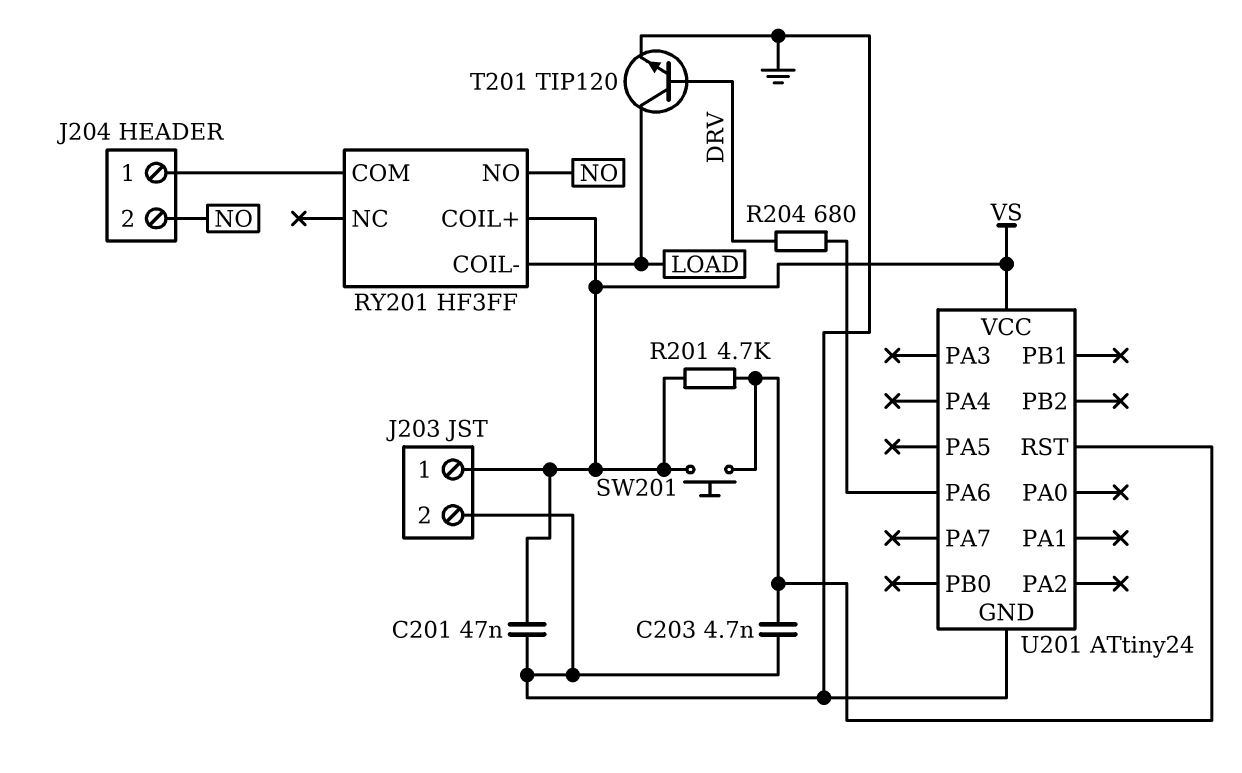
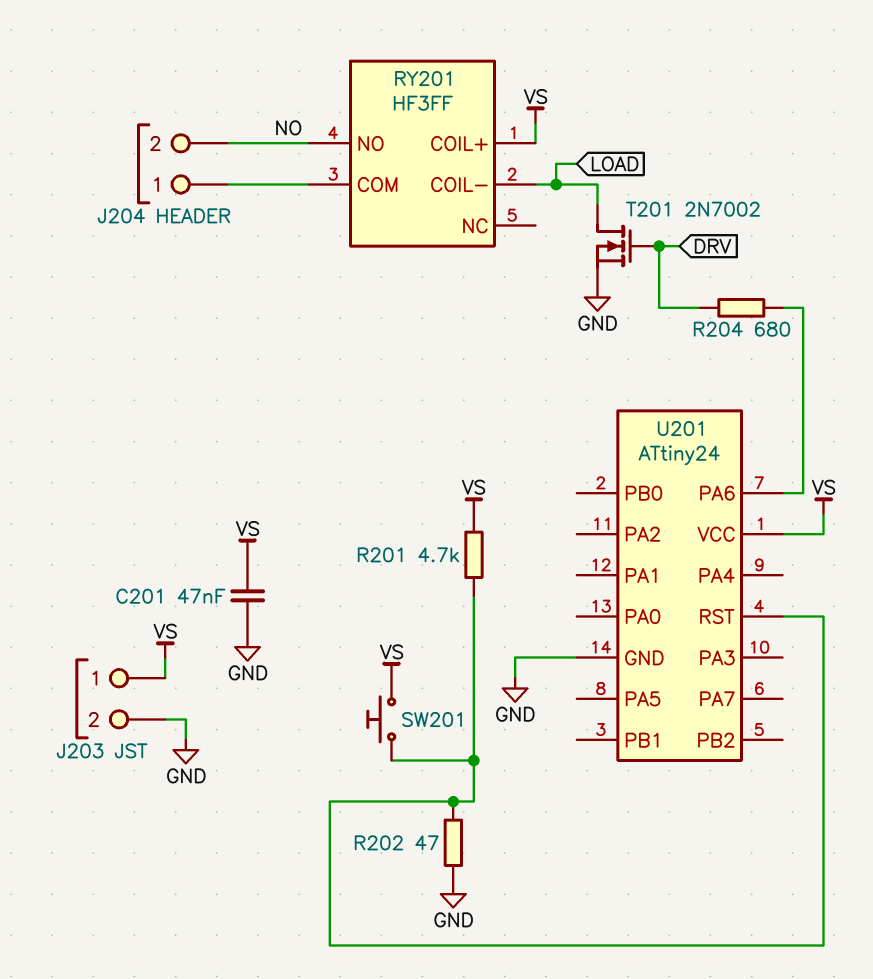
C203: 4.7nF (GND, U201/RST) -> none
R202: none -> 47 (GND, U201/RST)
T201: NPN TIP120 (B DRV, C LOAD, E GND) -> NMOS 2N7002 (G DRV, D LOAD, S GND)

